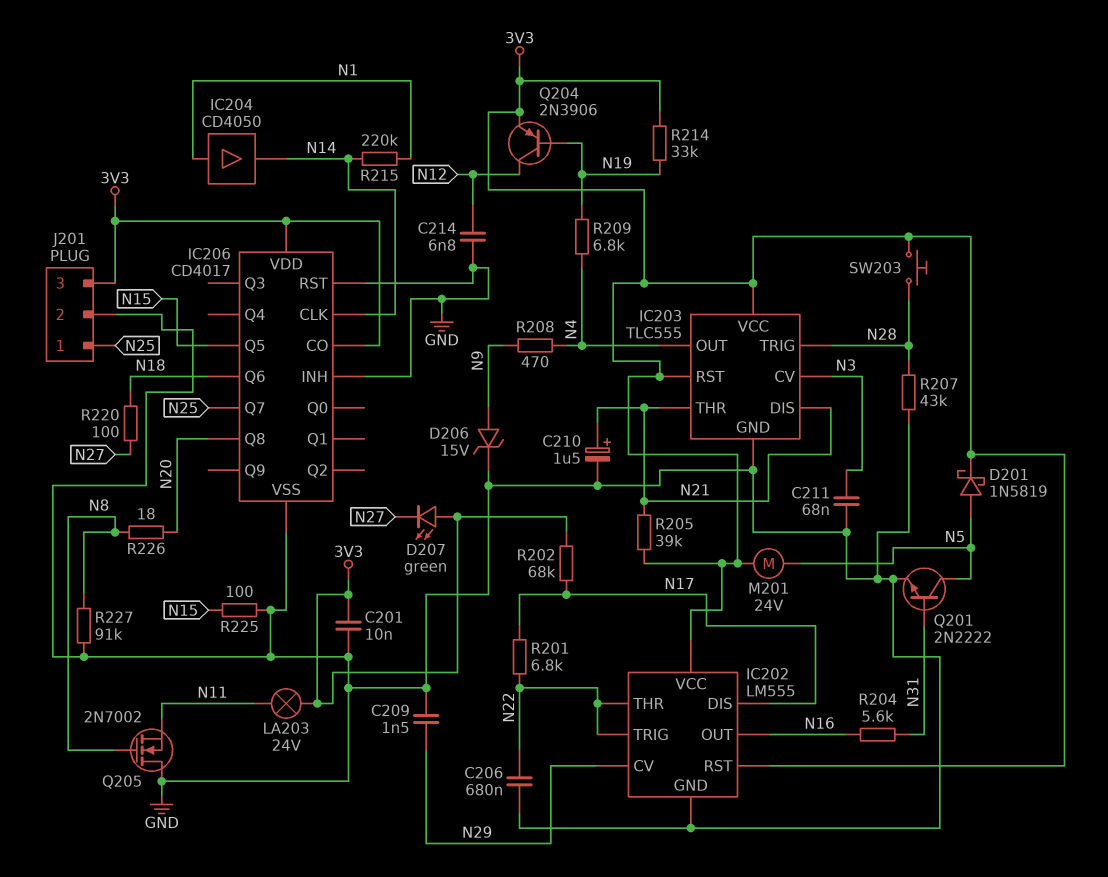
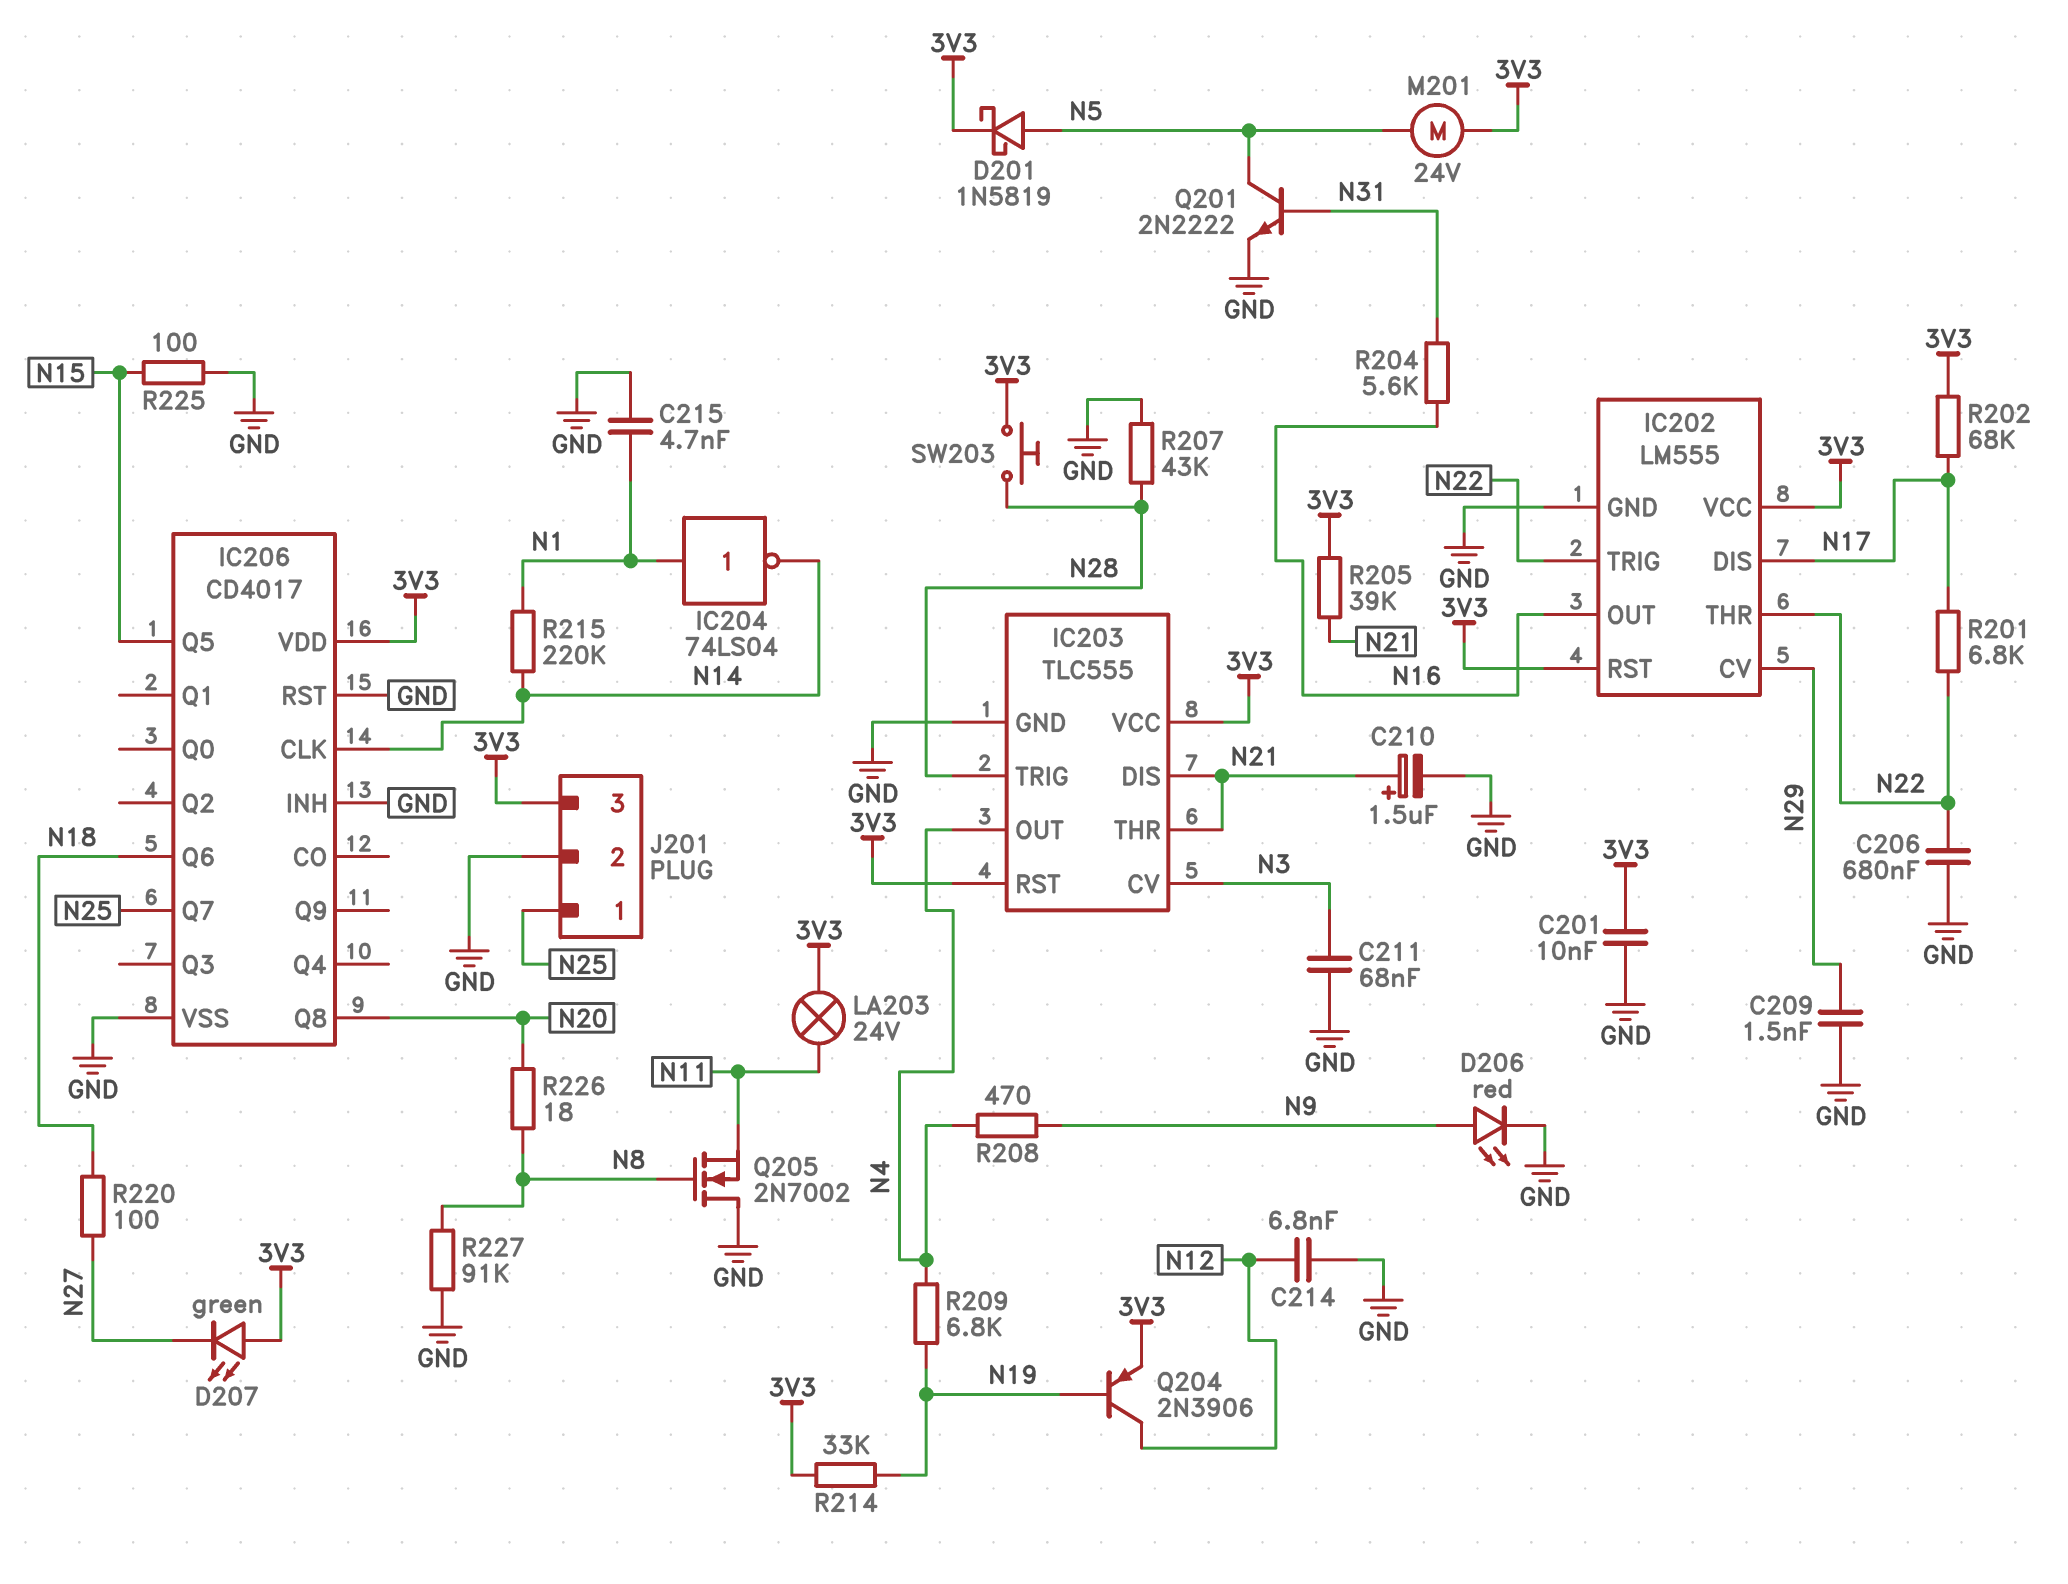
C215: none -> 4.7nF (GND, N1)
D206: zener 15V (A N9, K GND) -> LED red (A N9, K GND)
IC204: buffer CD4050 (in N1, out N14) -> NOT 74LS04 (in N1, out N14)
IC206 pin CO: 3V3 -> none

